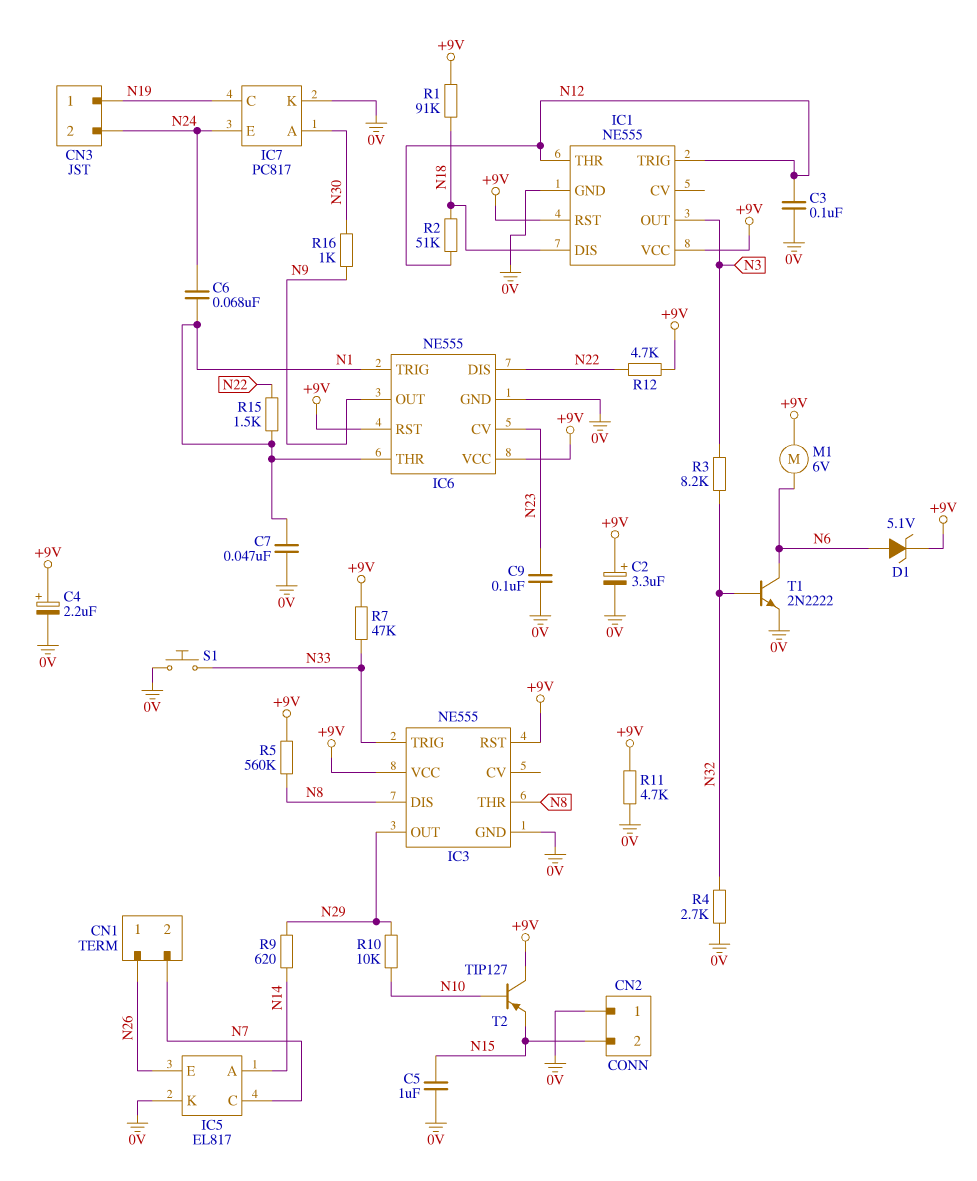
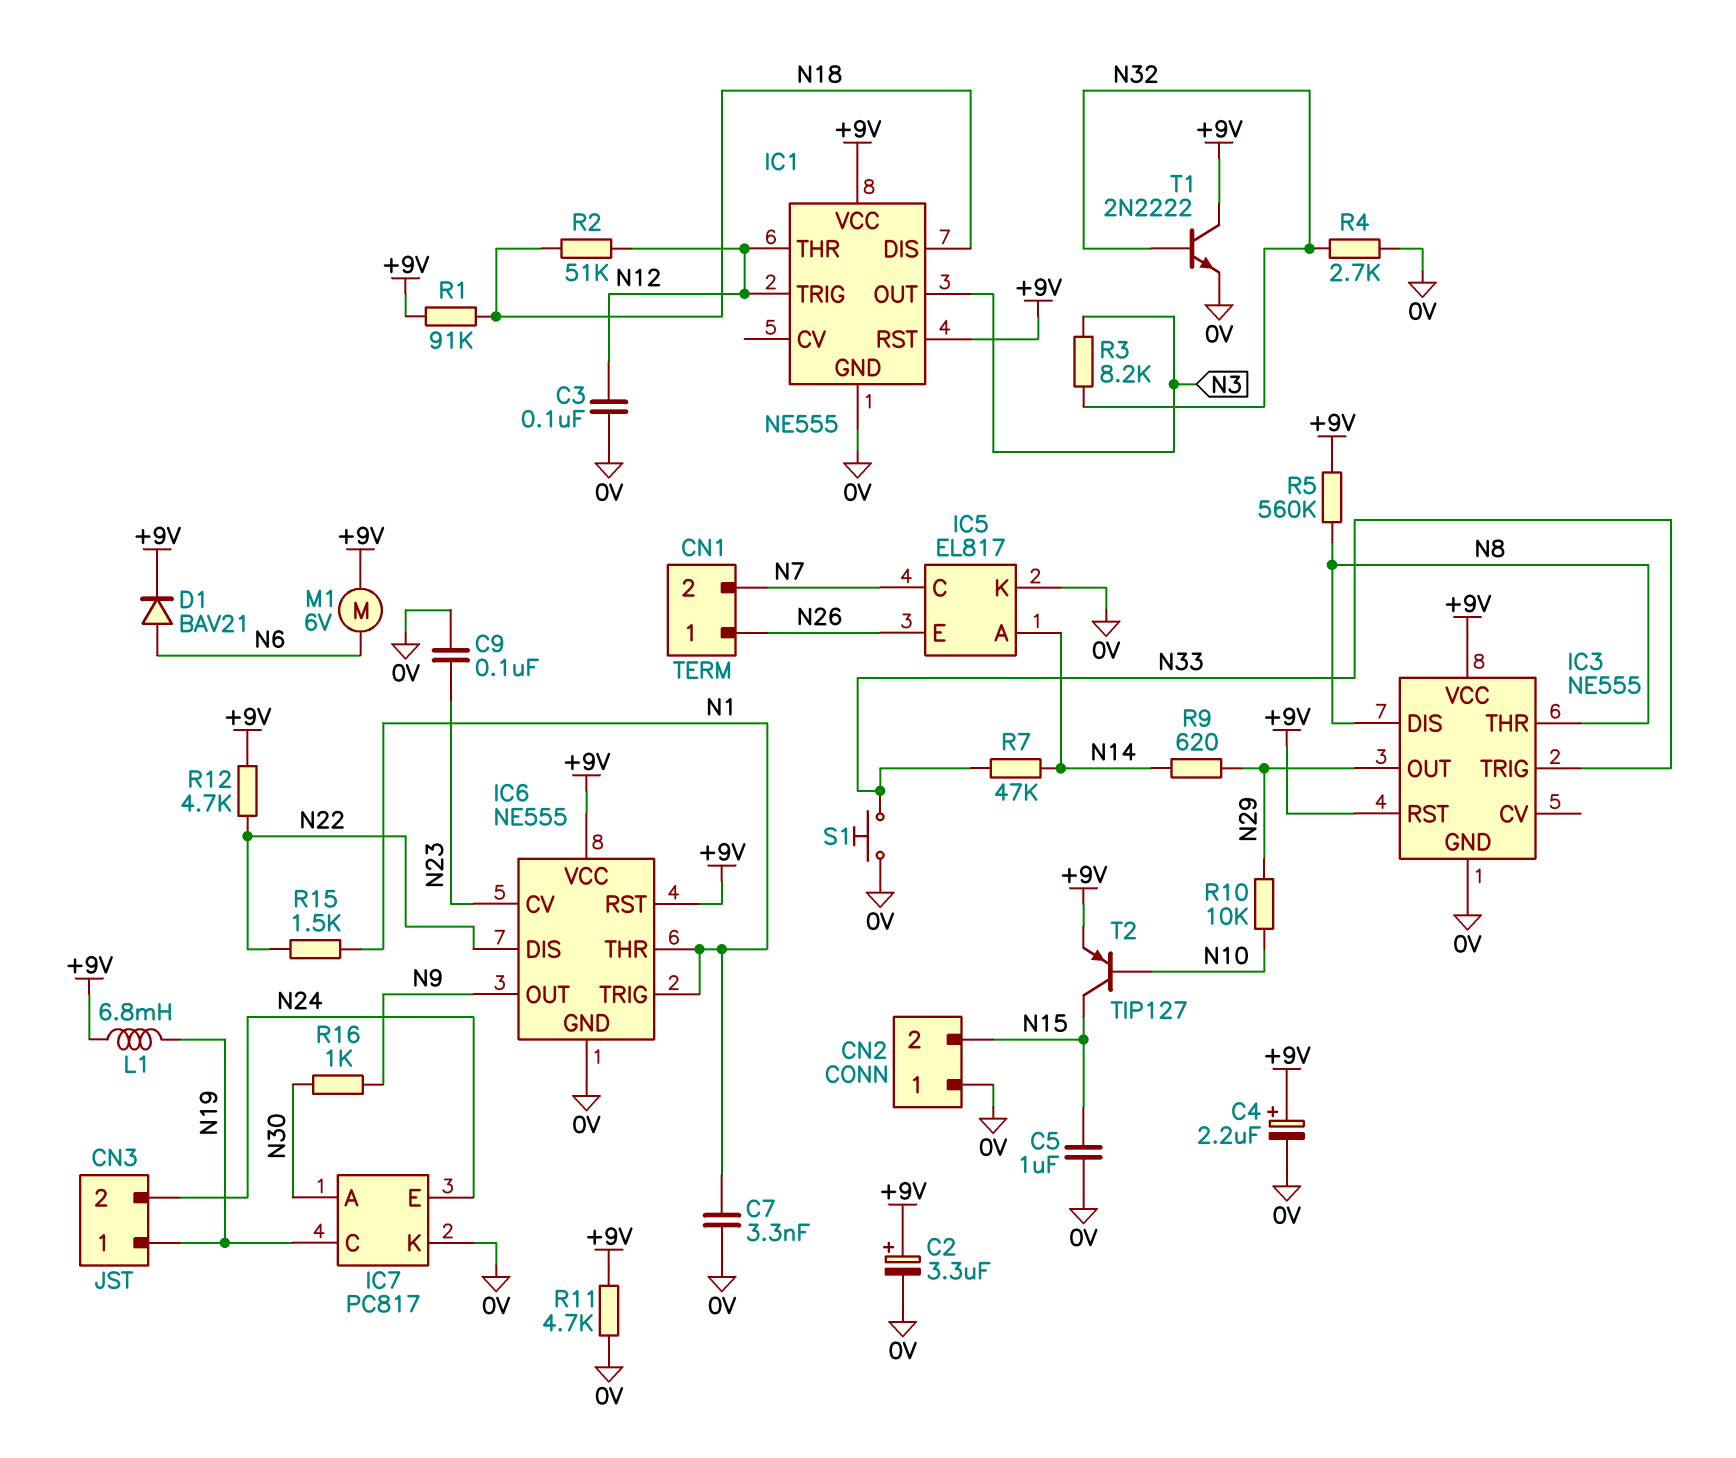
C6: 68nF (N1, N24) -> none
C7: 47nF (0V, N1) -> 3.3nF (0V, N1)
D1: zener 5.1V (A N6, K +9V) -> diode BAV21 (A N6, K +9V)
L1: none -> 6.8mH (+9V, N19)
R7: 47k (+9V, N33) -> 47k (N14, N33)
T1: NPN 2N2222 (B N32, C N6, E 0V) -> NPN 2N2222 (B N32, C +9V, E 0V)
T2: PNP TIP127 (B N10, C +9V, E N15) -> PNP TIP127 (B N10, C N15, E +9V)

